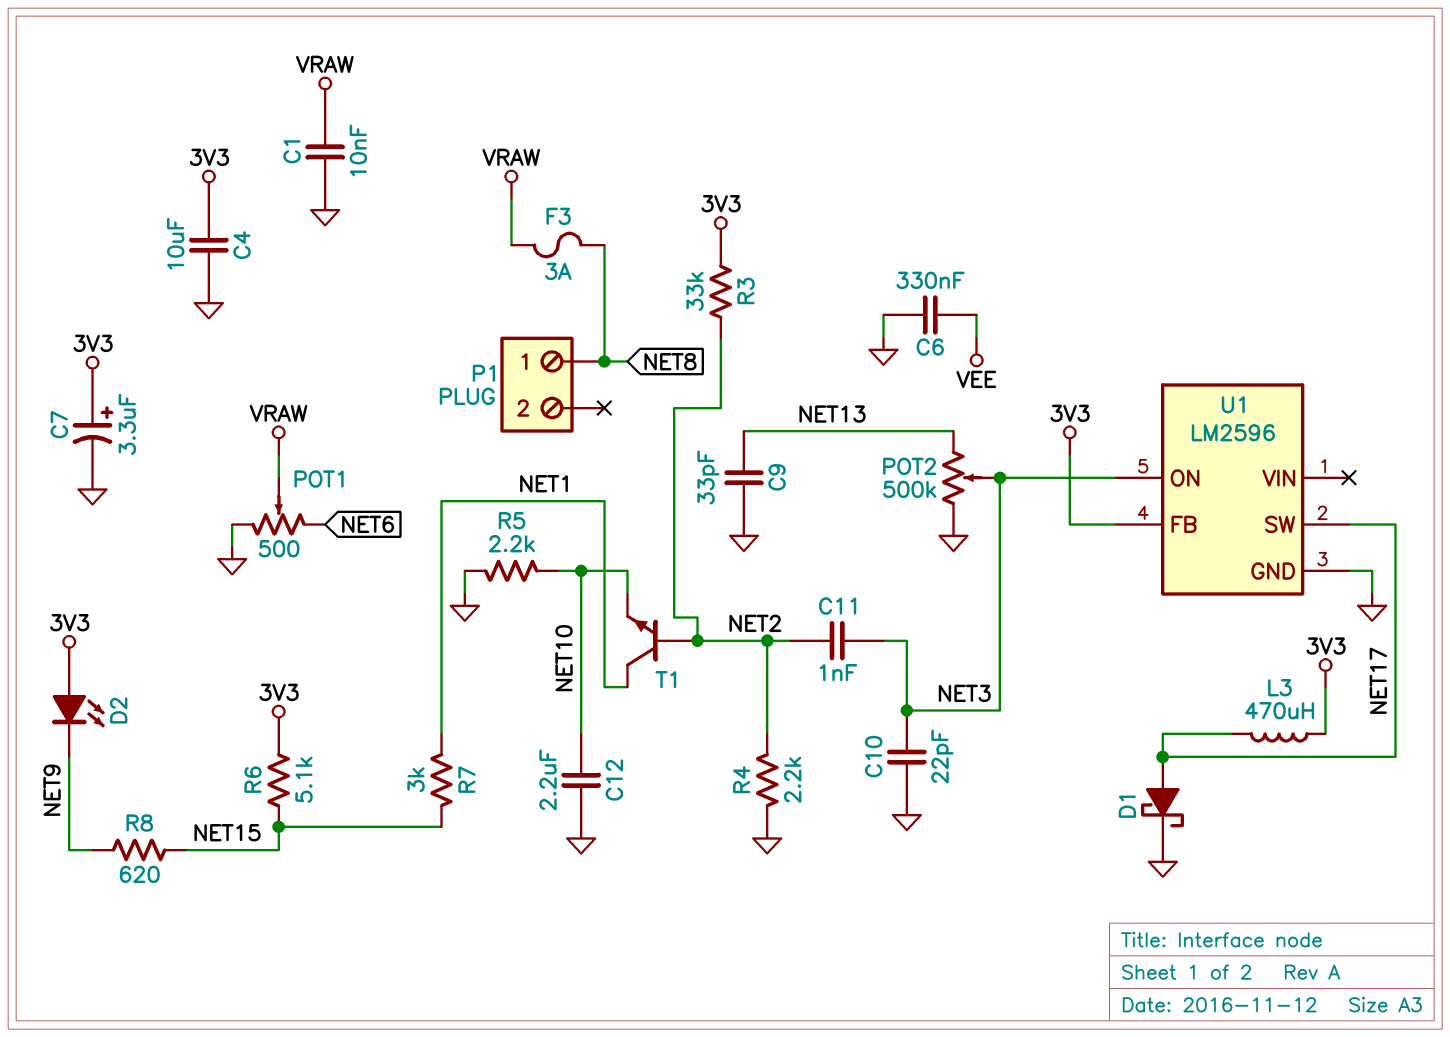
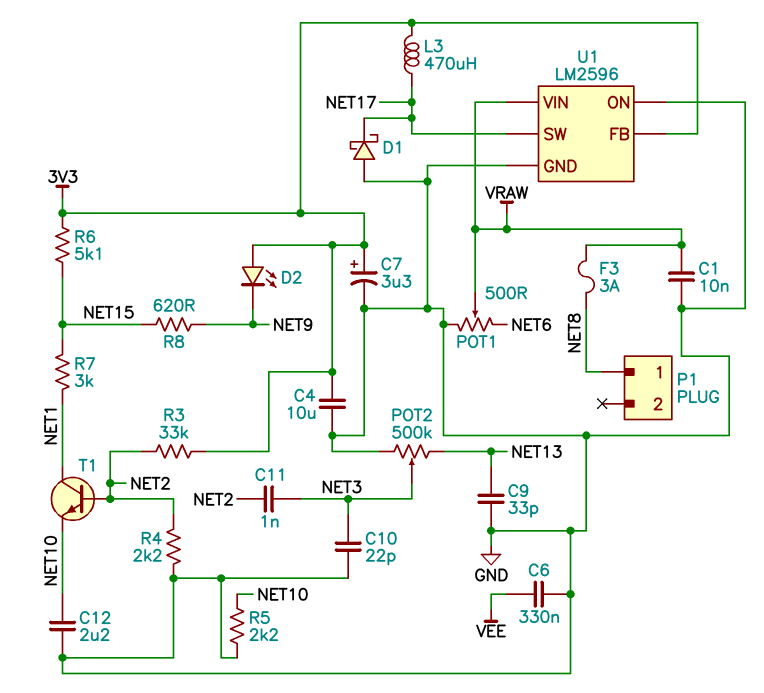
D1: schottky (A NET17, K GND) -> schottky (A GND, K NET17)
U1 pin ON: NET3 -> GND
U1 pin VIN: none -> VRAW

